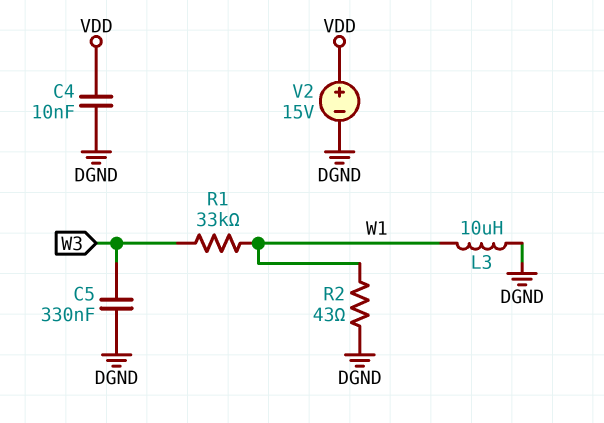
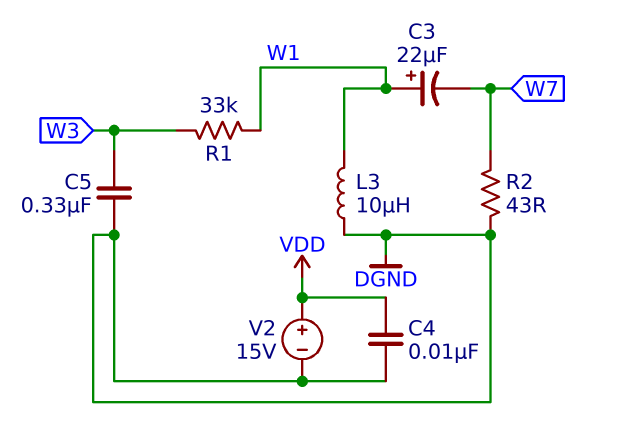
C3: none -> 22uF (plus W1, minus W7)
R2: 43 (DGND, W1) -> 43 (DGND, W7)

